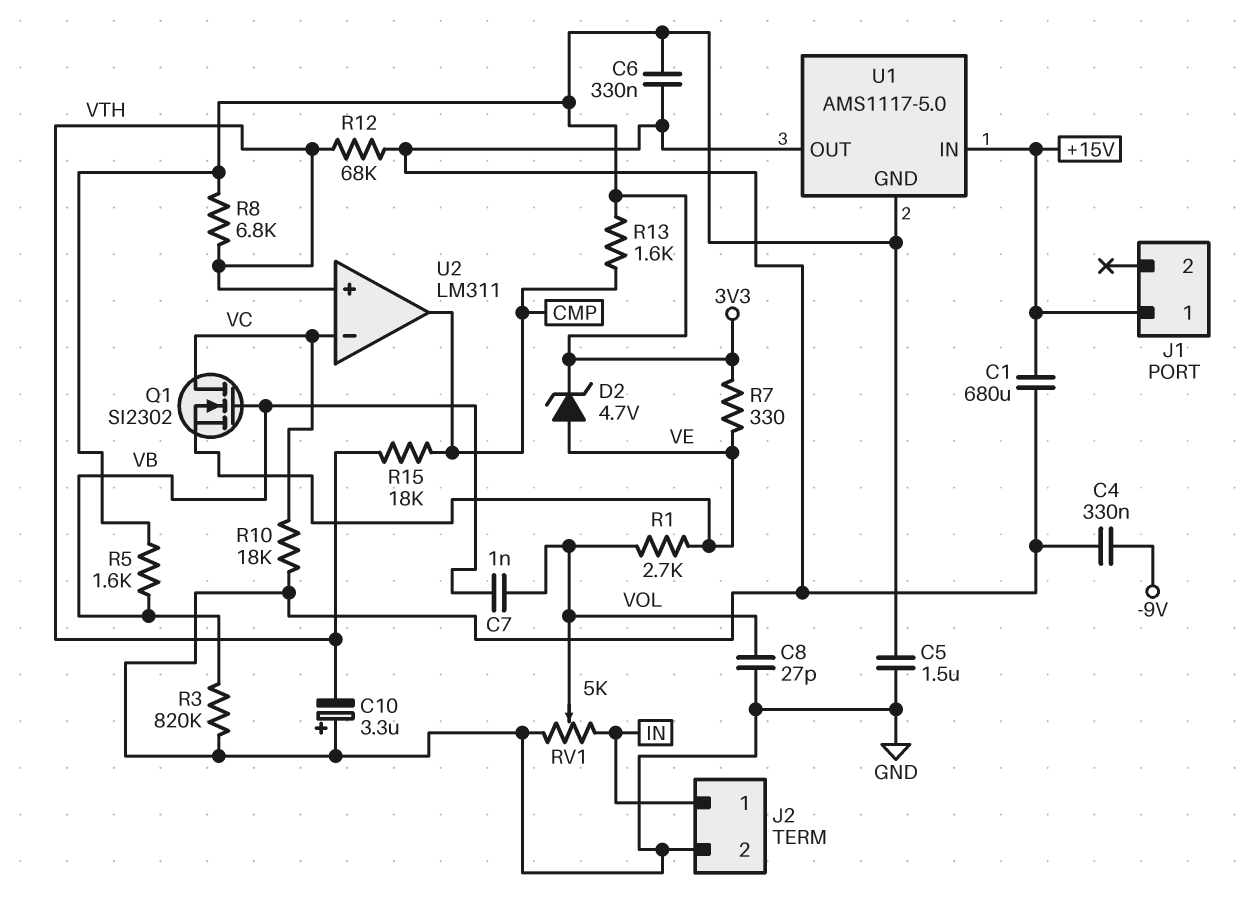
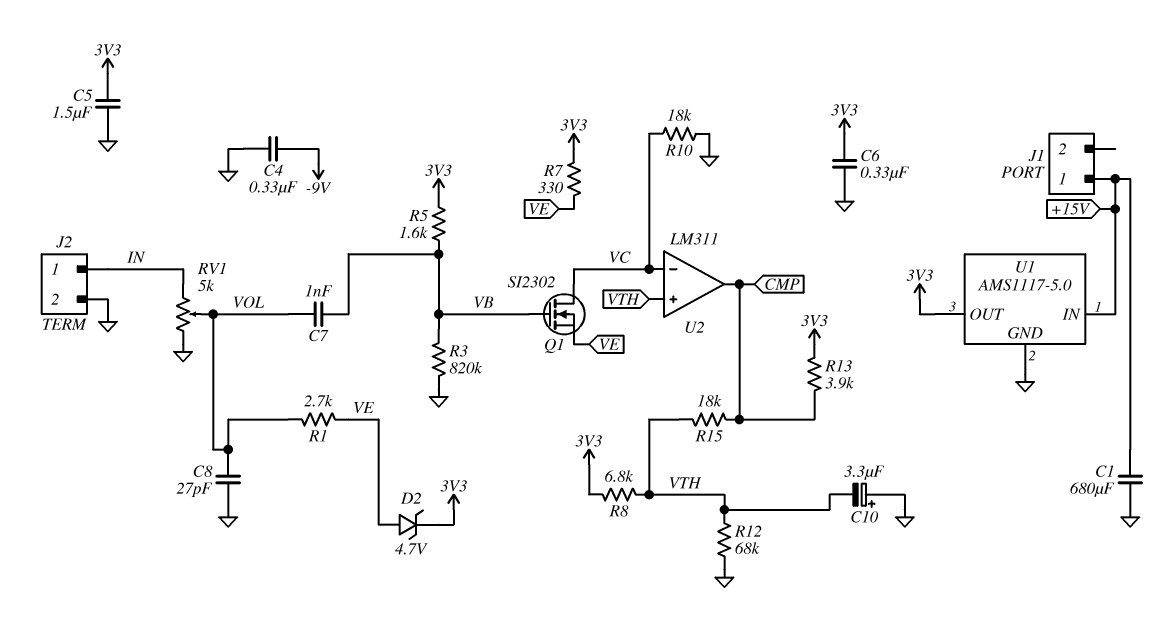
R13: 1.6k (3V3, CMP) -> 3.9k (3V3, CMP)
U1 pin GND: 3V3 -> GND
U1 pin OUT: GND -> 3V3

